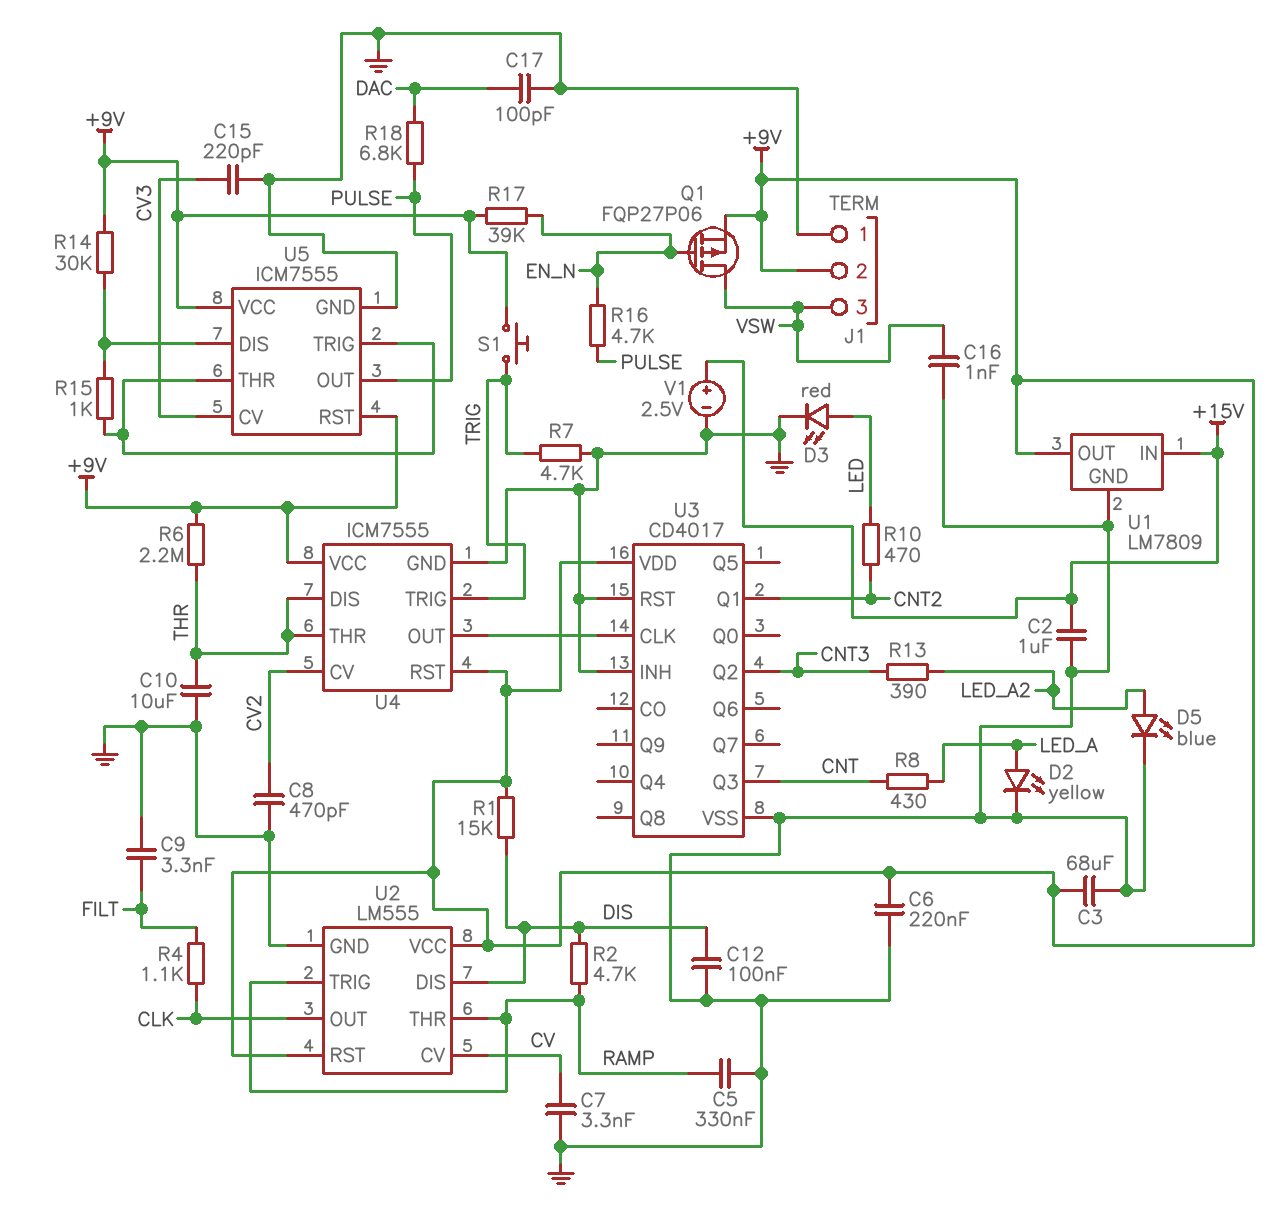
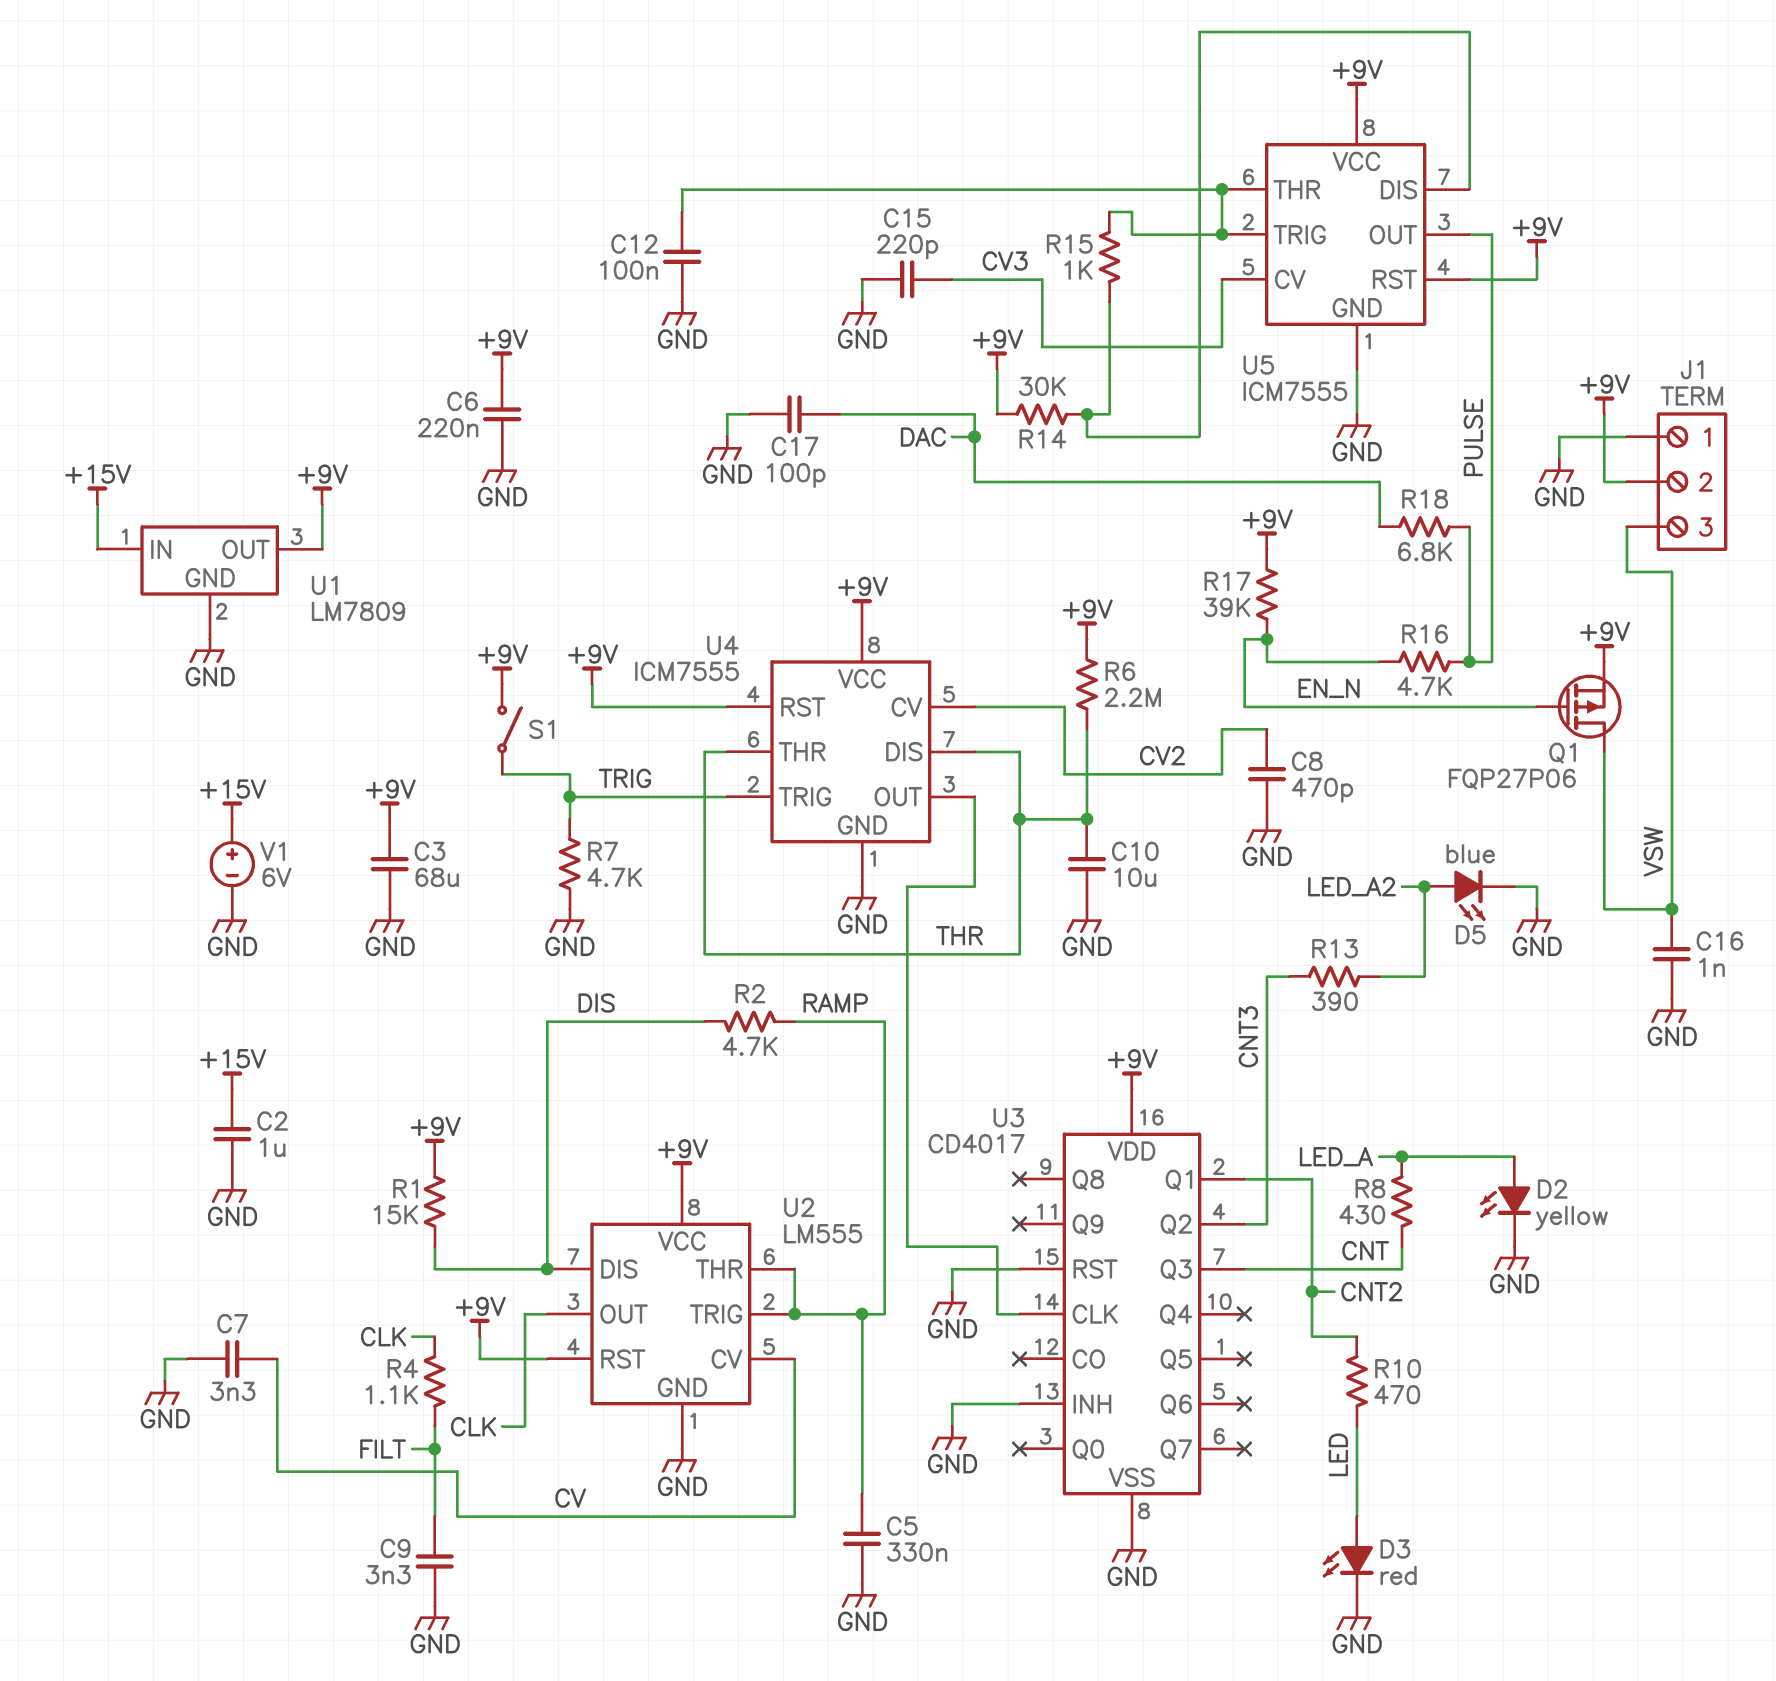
C12: 100nF (DIS, GND) -> 100nF (GND, U5/THR)
S1: button (+9V, TRIG) -> switch (+9V, TRIG)
V1: 2.5V (plus +15V, minus GND) -> 6V (plus +15V, minus GND)

